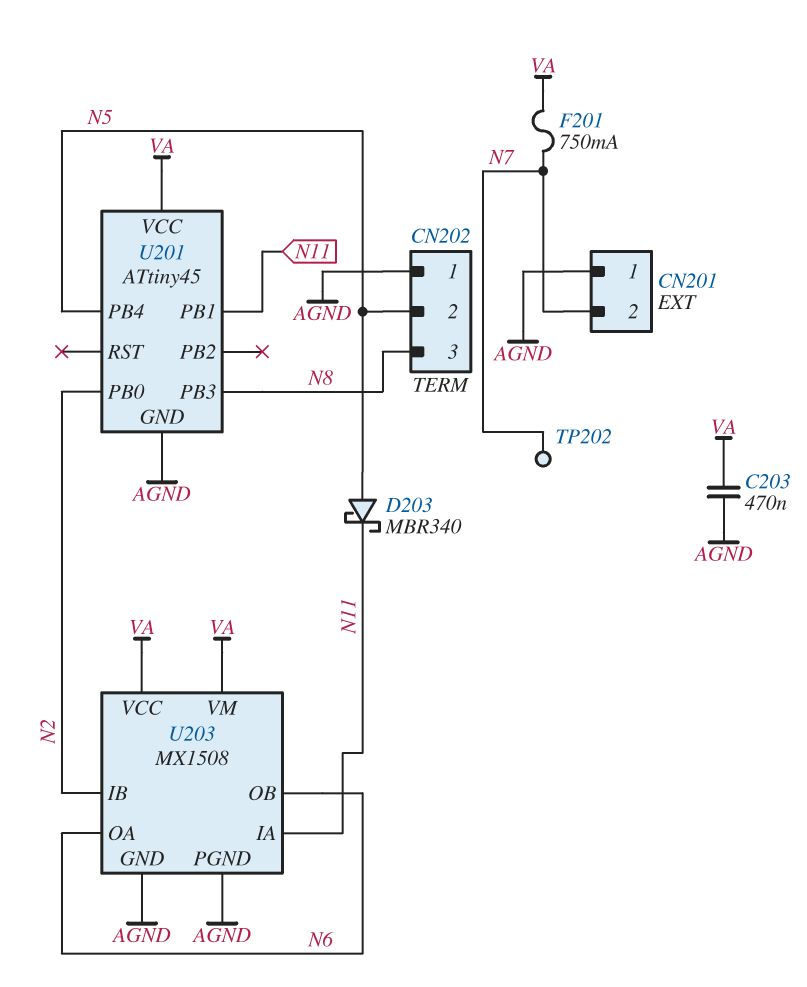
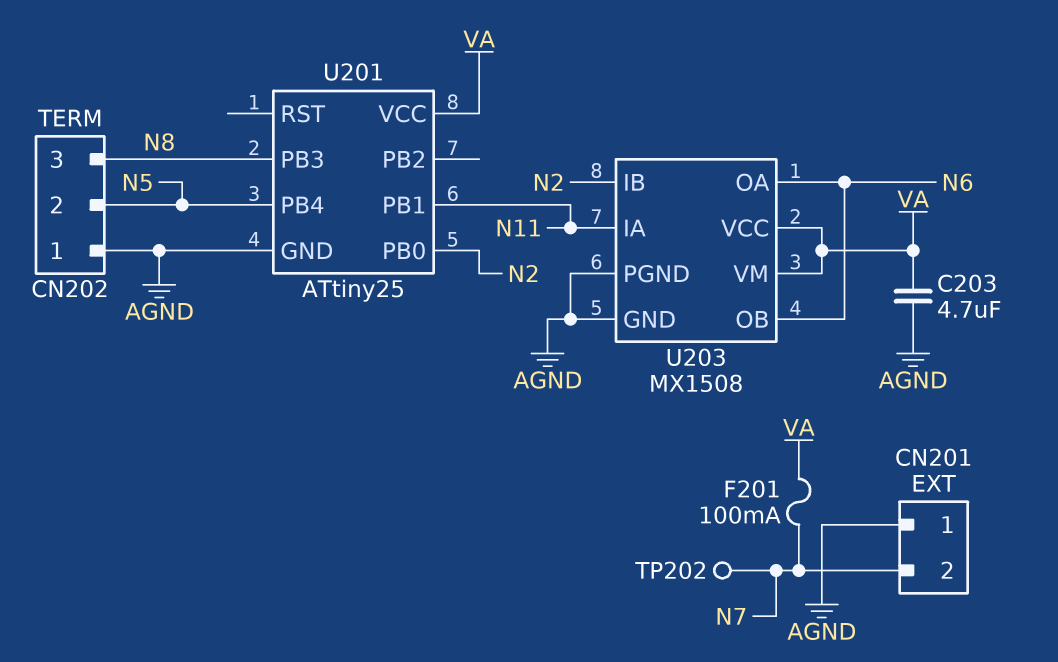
C203: 470nF (AGND, VA) -> 4.7uF (AGND, VA)
D203: schottky MBR340 (A N5, K N11) -> none
F201: 750mA (N7, VA) -> 100mA (N7, VA)
U201: ATtiny45 -> ATtiny25

